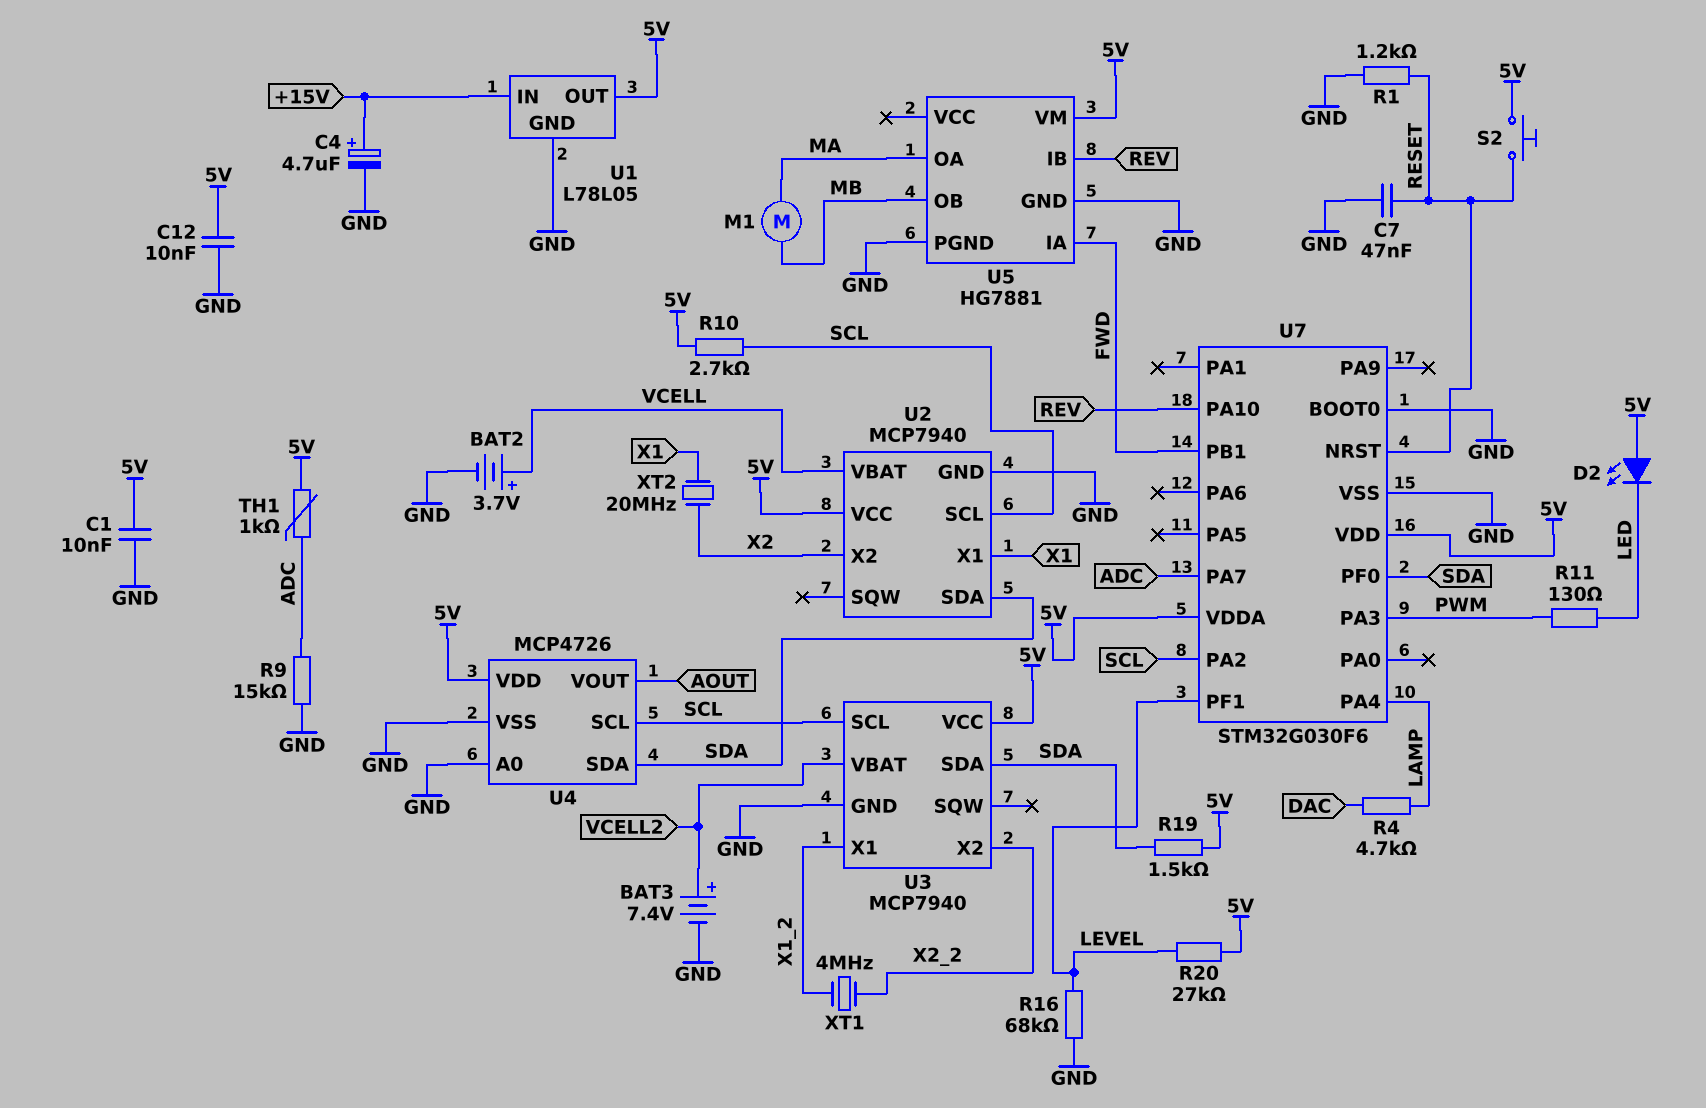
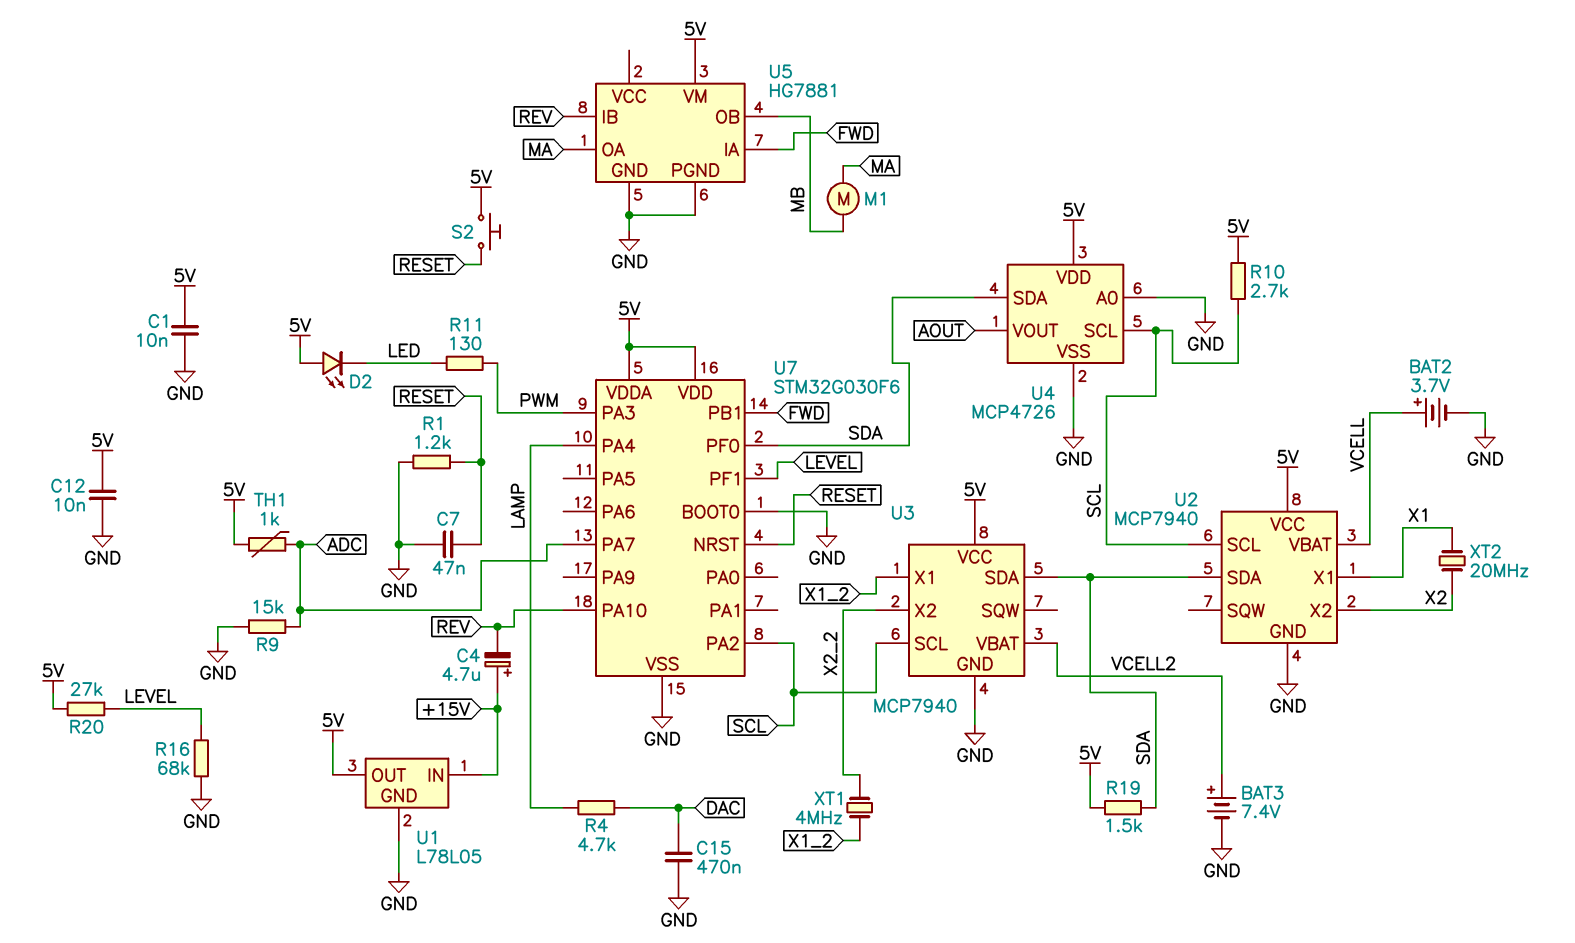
C4: 4.7uF (plus +15V, minus GND) -> 4.7uF (plus +15V, minus REV)
C15: none -> 470nF (DAC, GND)

